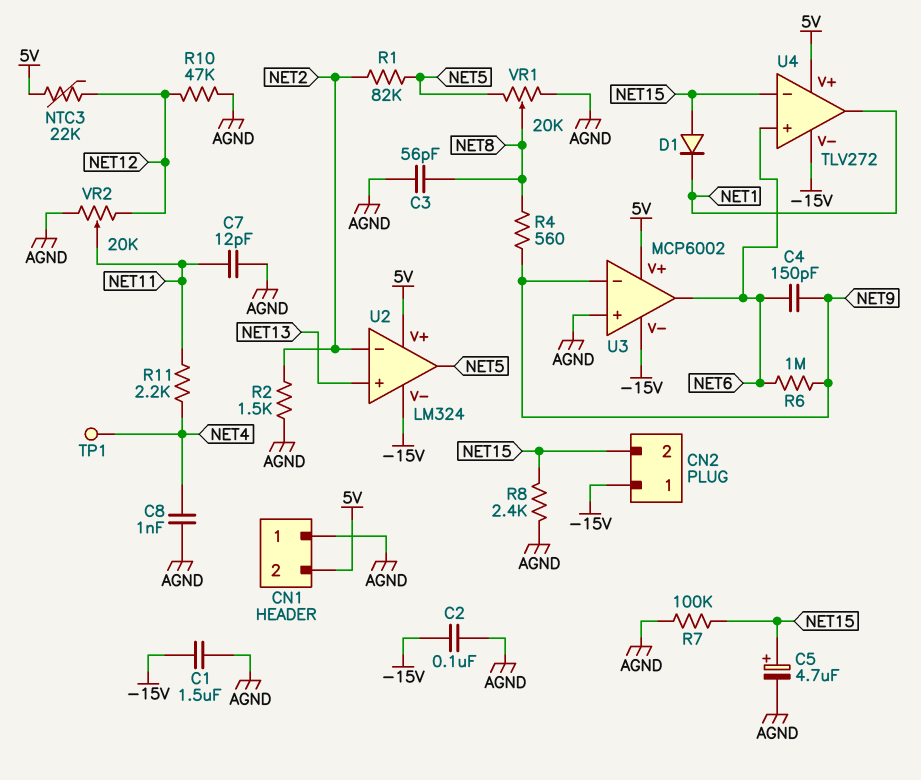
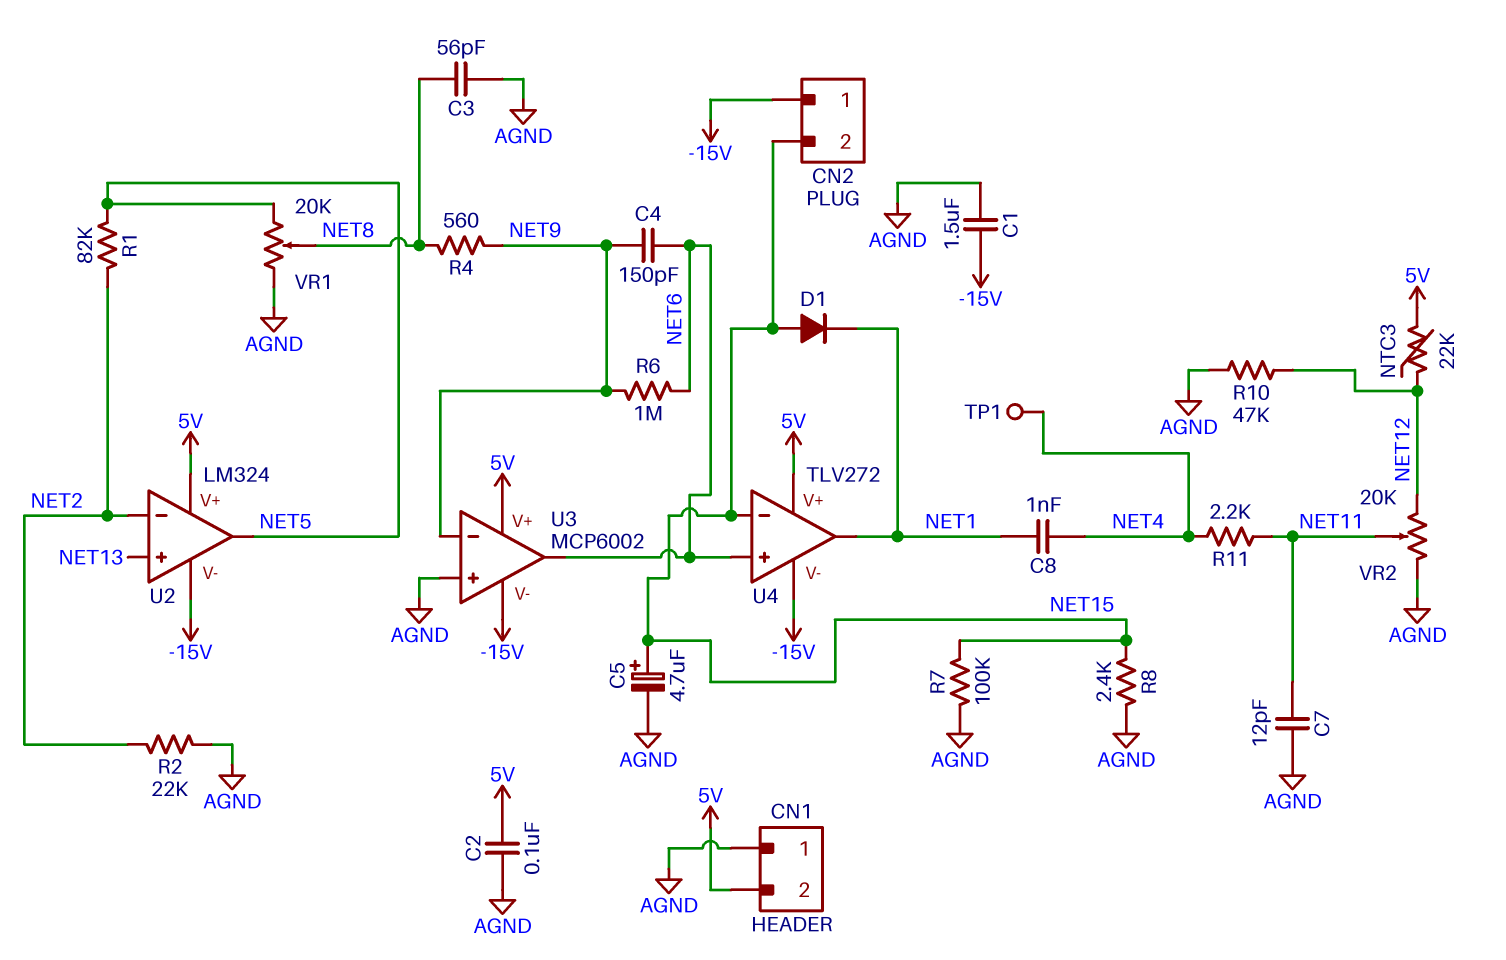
C2: 100nF (-15V, AGND) -> 100nF (5V, AGND)
C8: 1nF (AGND, NET4) -> 1nF (NET1, NET4)
R2: 1.5k (AGND, NET2) -> 22k (AGND, NET2)

